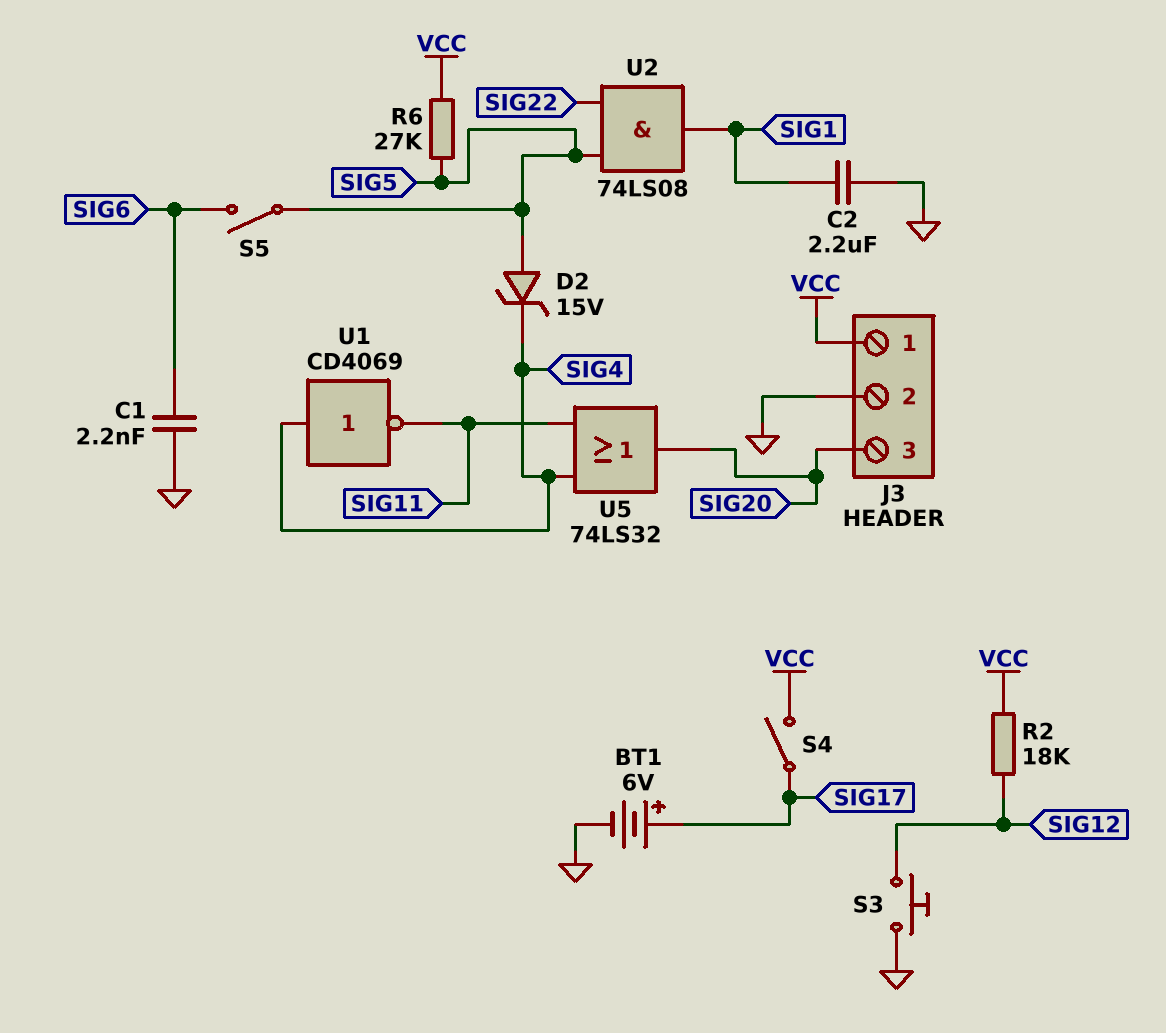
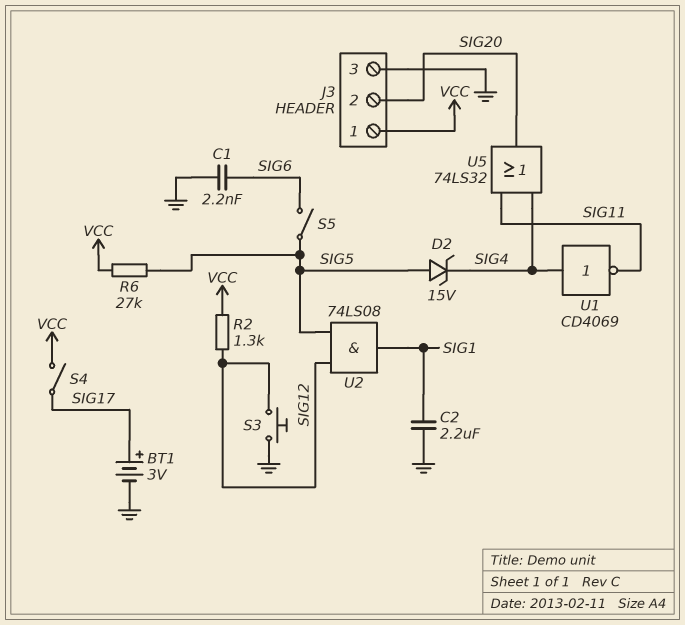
BT1: 6V (plus SIG17, minus GND) -> 3V (plus SIG17, minus GND)
J3 pin 2: GND -> SIG20
J3 pin 3: SIG20 -> GND
R2: 18k (SIG12, VCC) -> 1.3k (SIG12, VCC)
U2: AND 74LS08 (in SIG5, in SIG22, out SIG1) -> AND 74LS08 (in SIG5, in SIG12, out SIG1)

